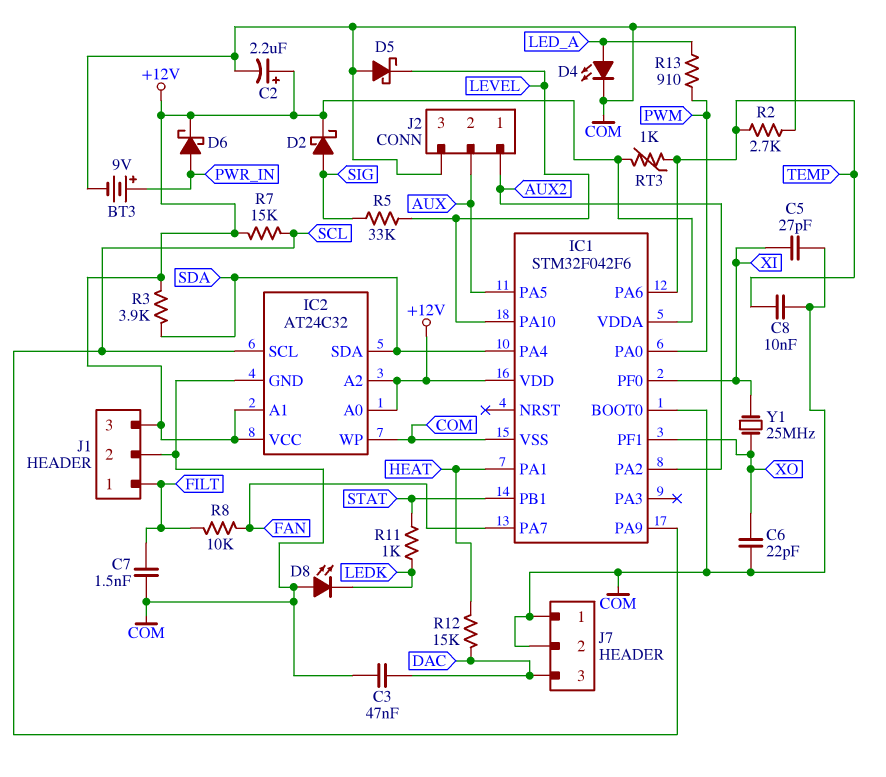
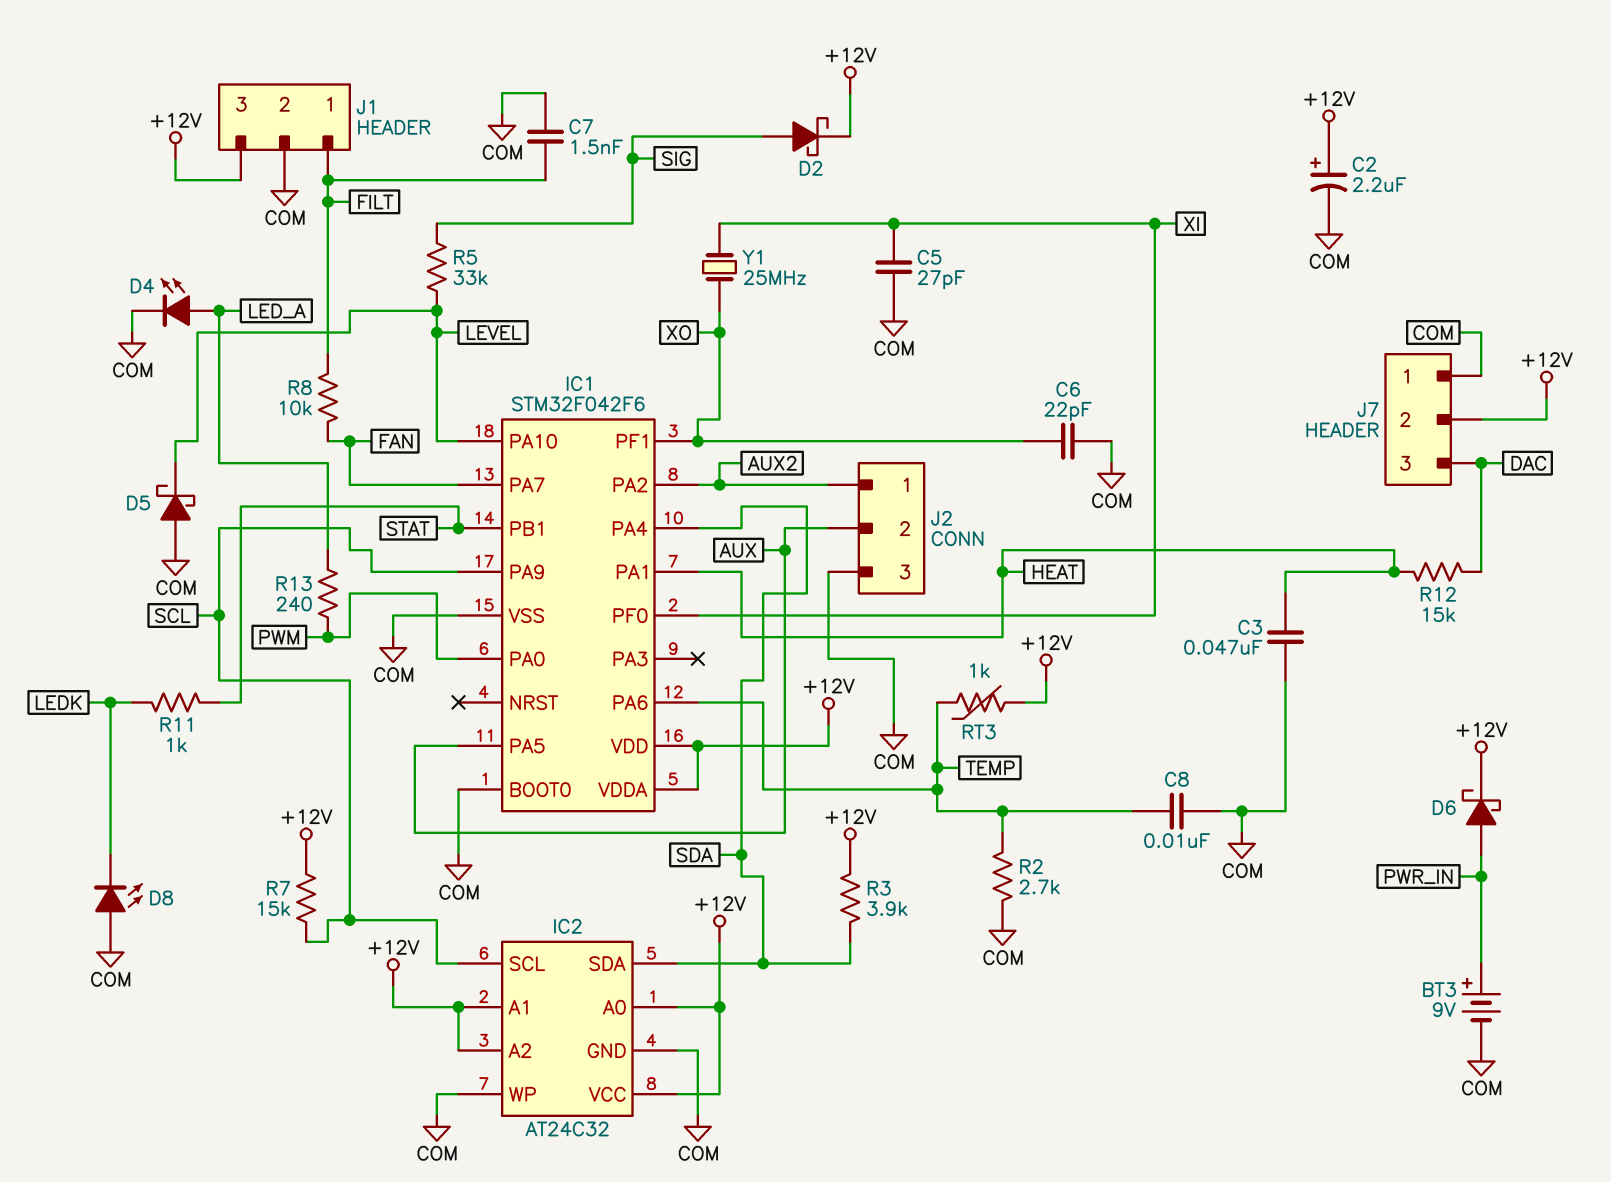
C3: 47nF (COM, DAC) -> 47nF (COM, HEAT)
J7 pin 2: COM -> +12V
R13: 910 (LED_A, PWM) -> 240 (LED_A, PWM)

